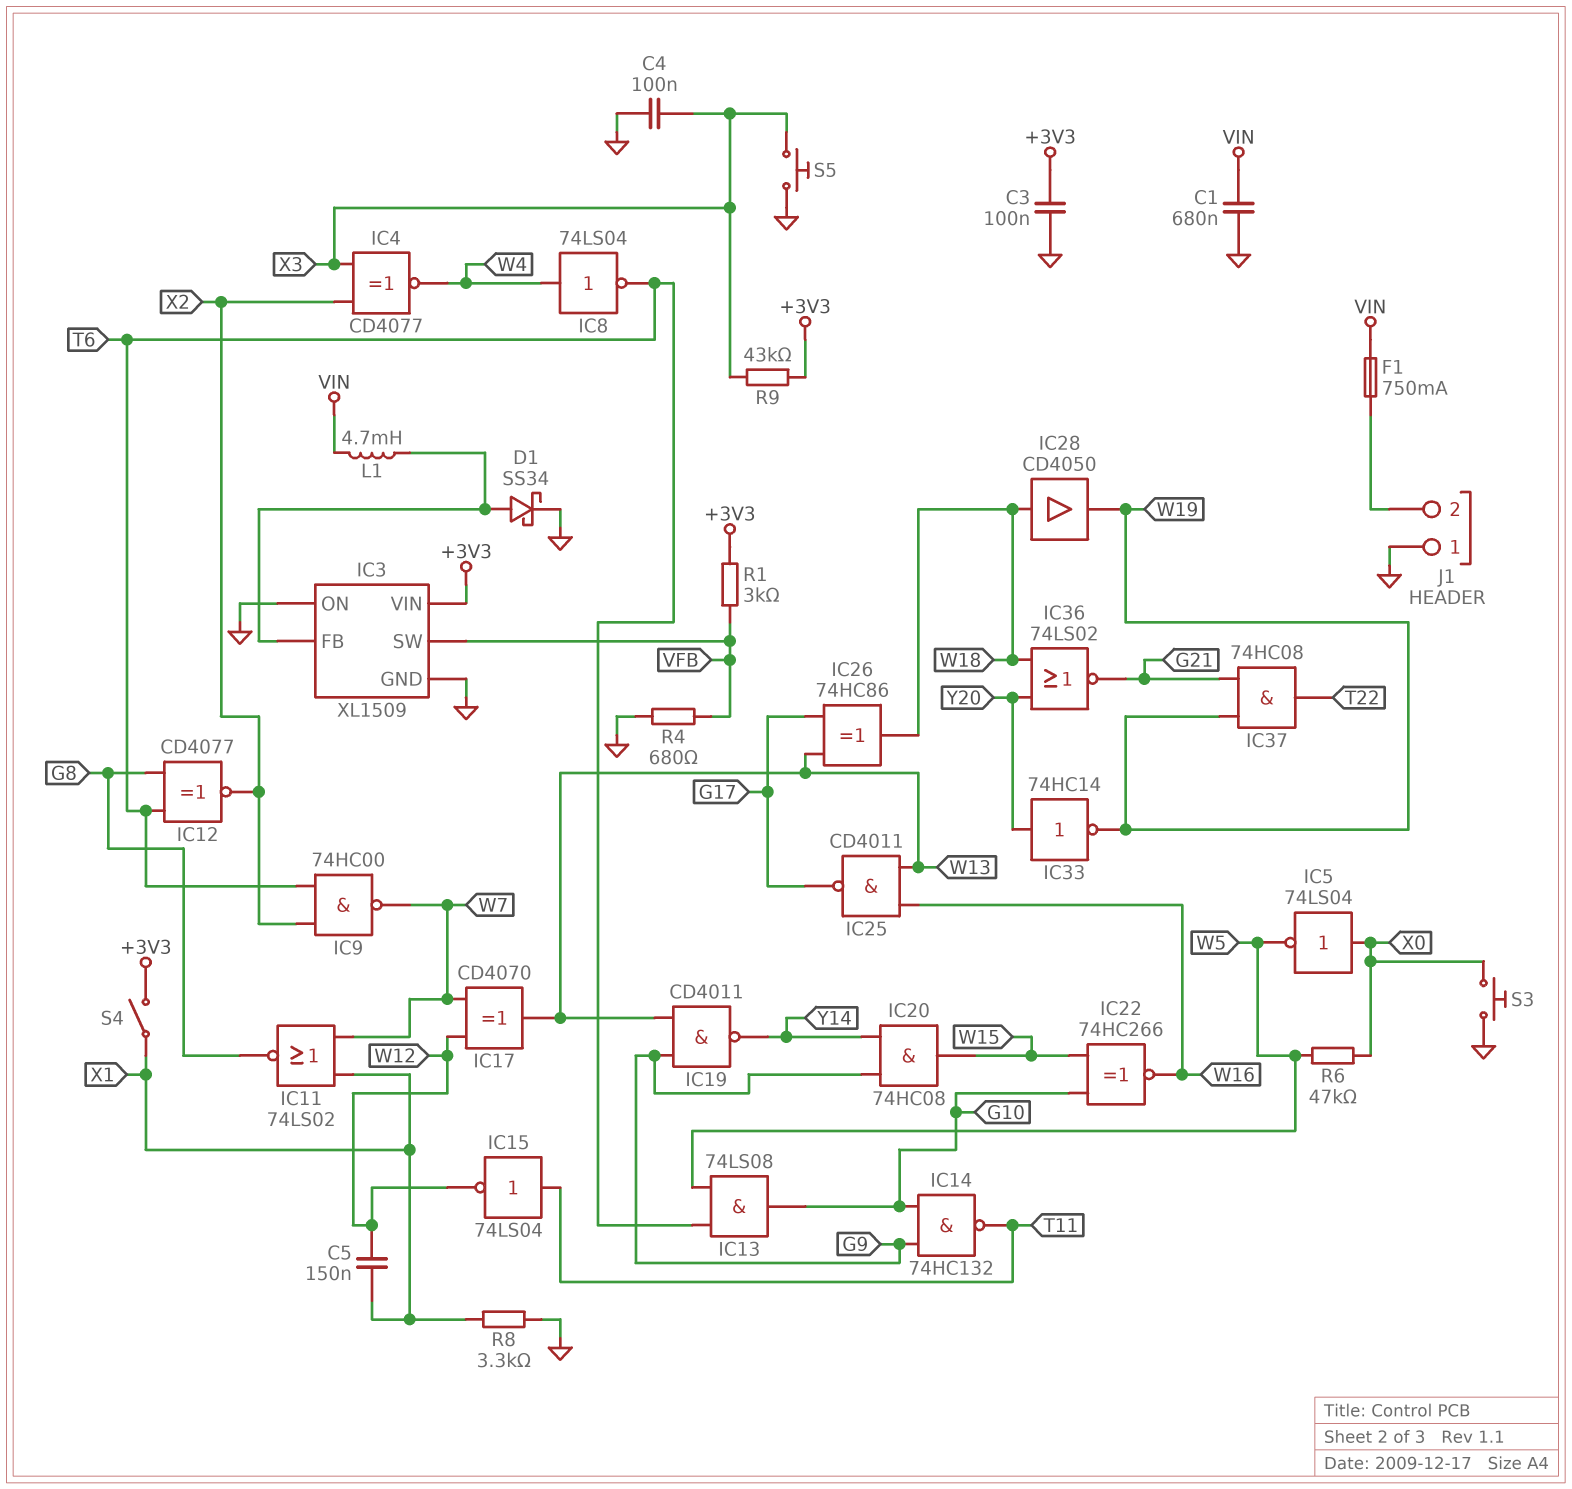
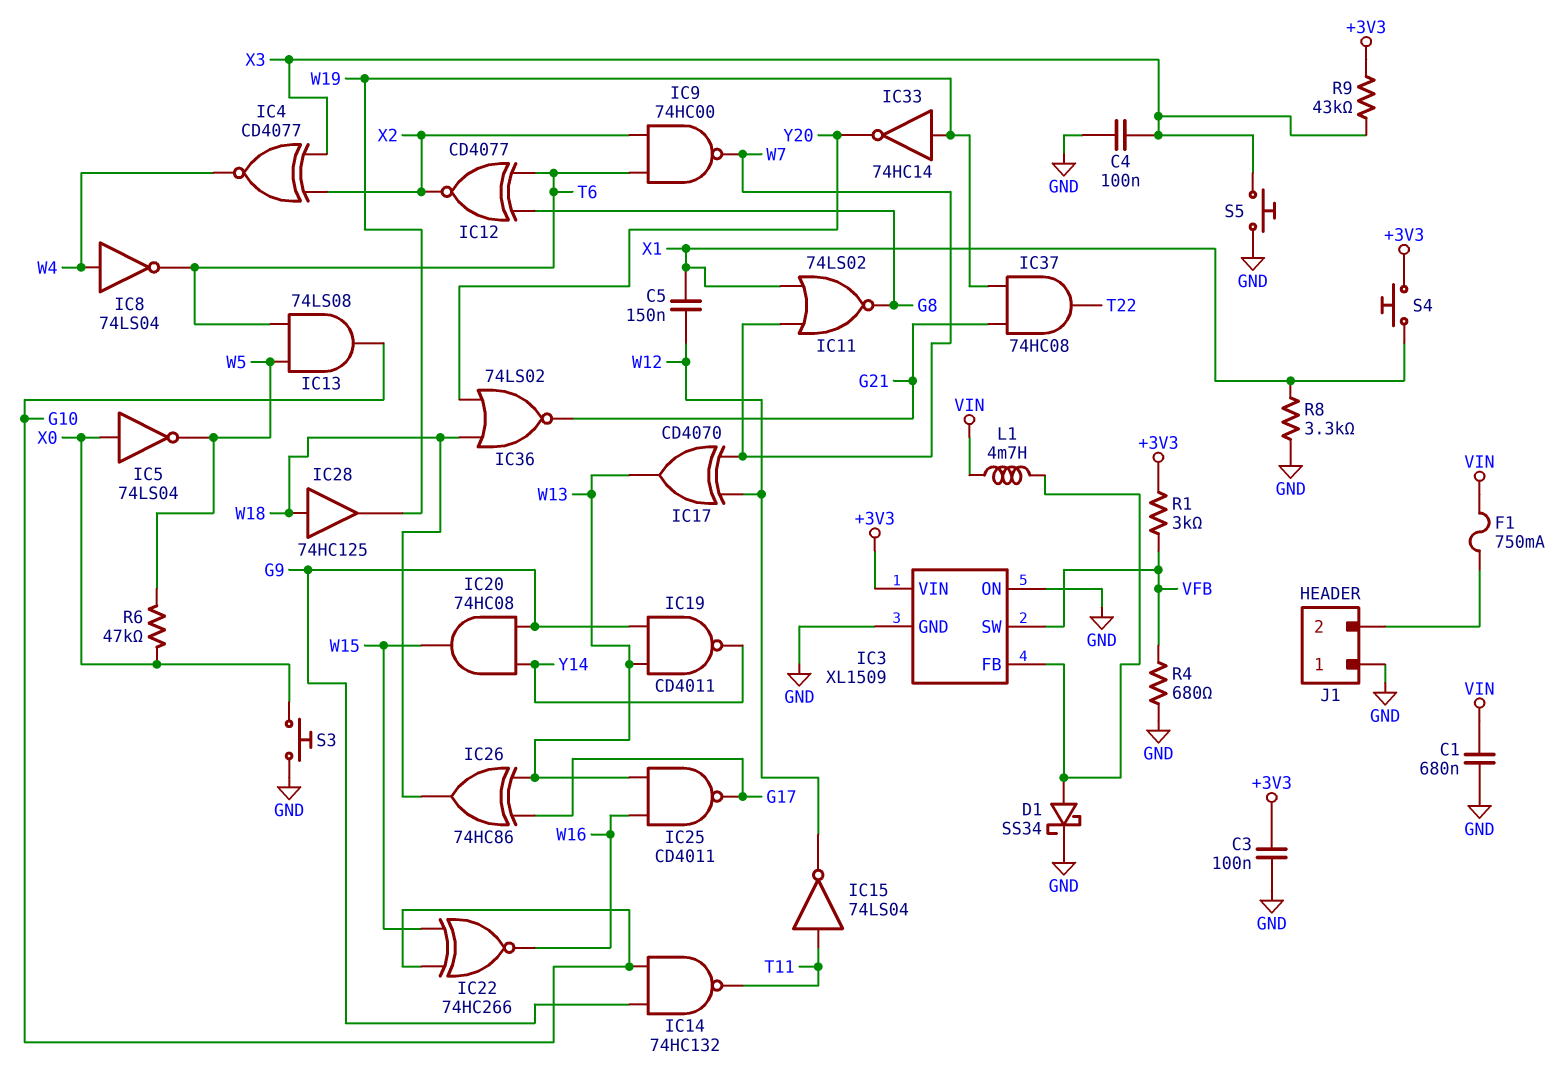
IC28: buffer CD4050 (in W18, out W19) -> buffer 74HC125 (in W18, out W19)
IC33: NOT 74HC14 (in Y20, out W19) -> NOT 74HC14 (in W19, out Y20)
S4: switch (+3V3, X1) -> button (+3V3, X1)

